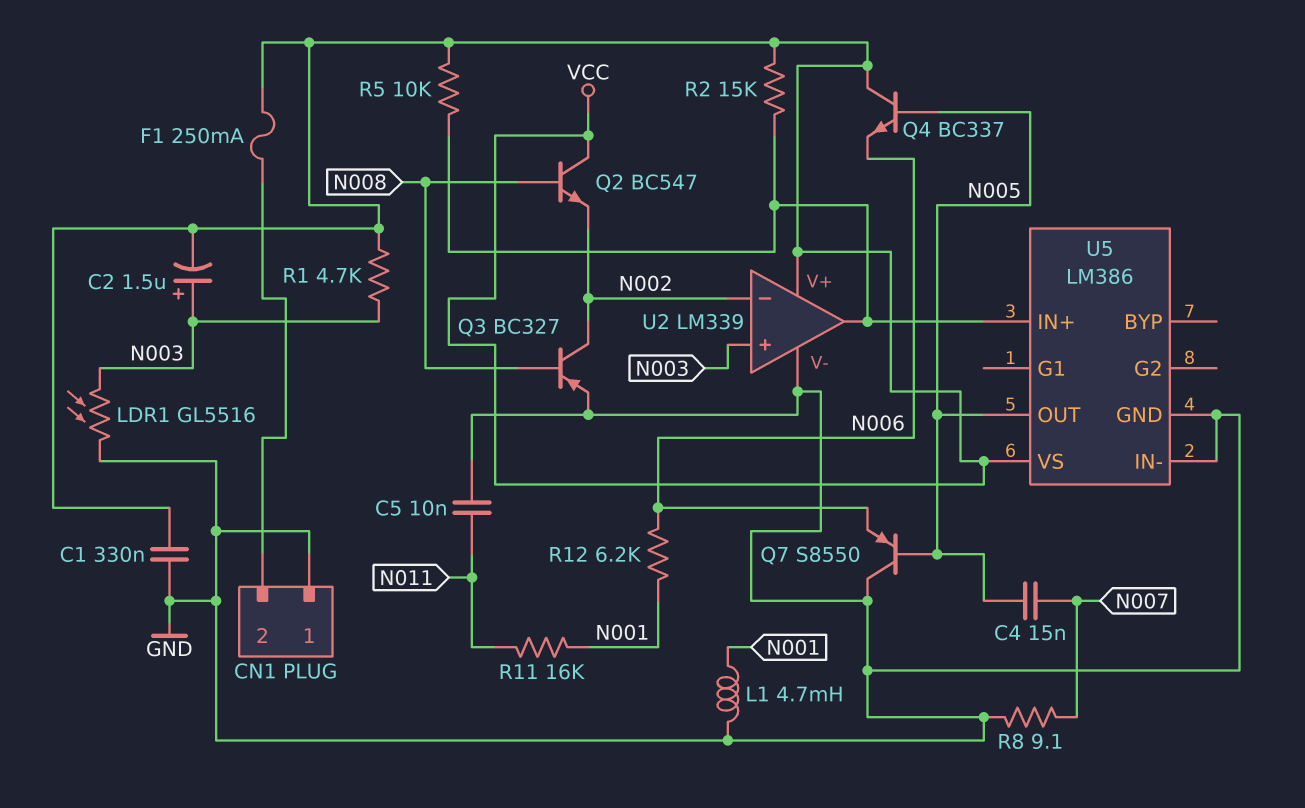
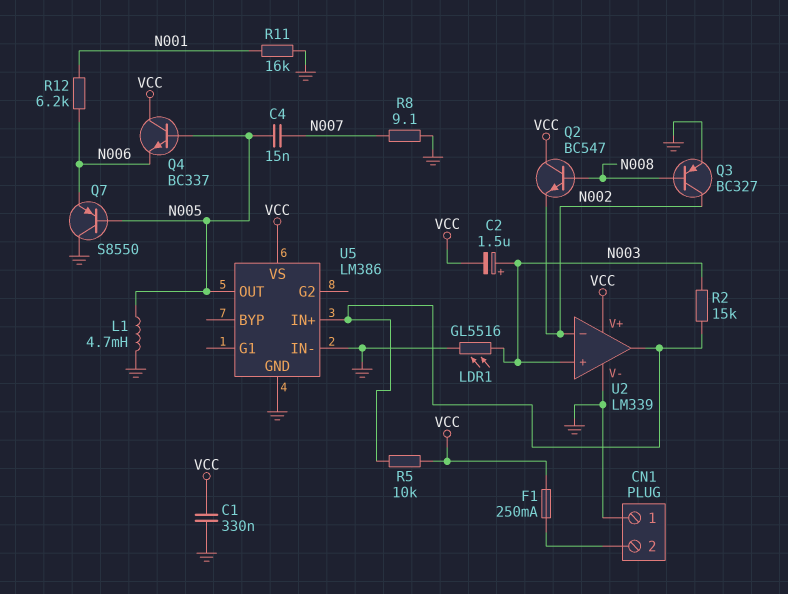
C5: 10nF (GND, N011) -> none
L1: 4.7mH (GND, N001) -> 4.7mH (GND, N005)
R1: 4.7k (N003, VCC) -> none
R2: 15k (U2/out, VCC) -> 15k (N003, U2/out)
R11: 16k (N001, N011) -> 16k (GND, N001)

